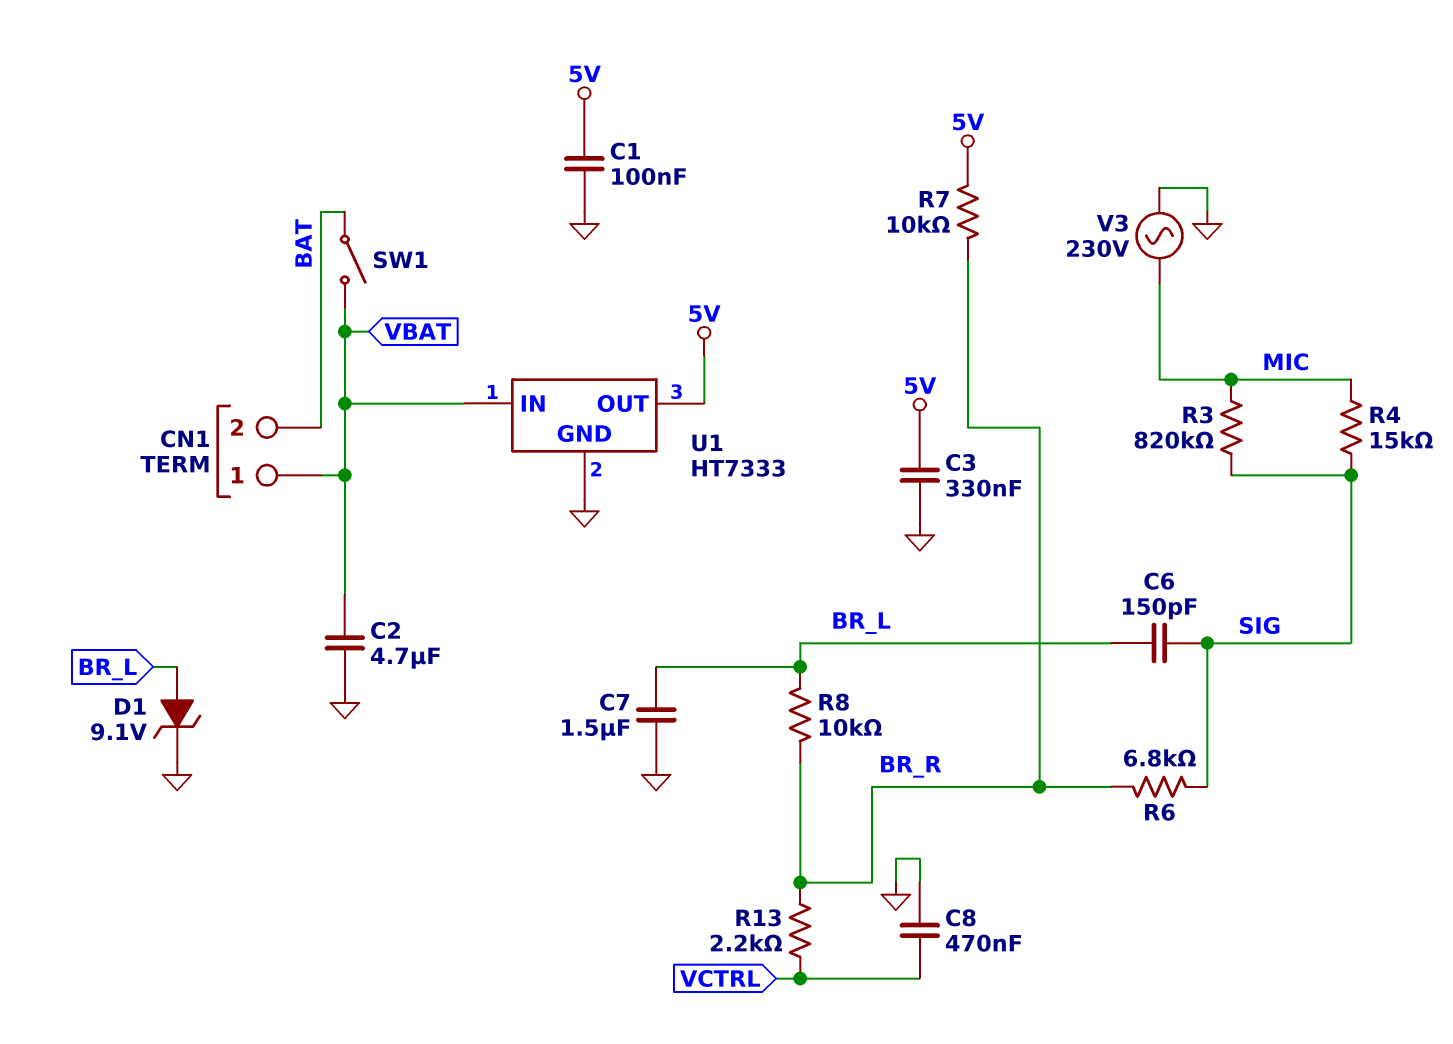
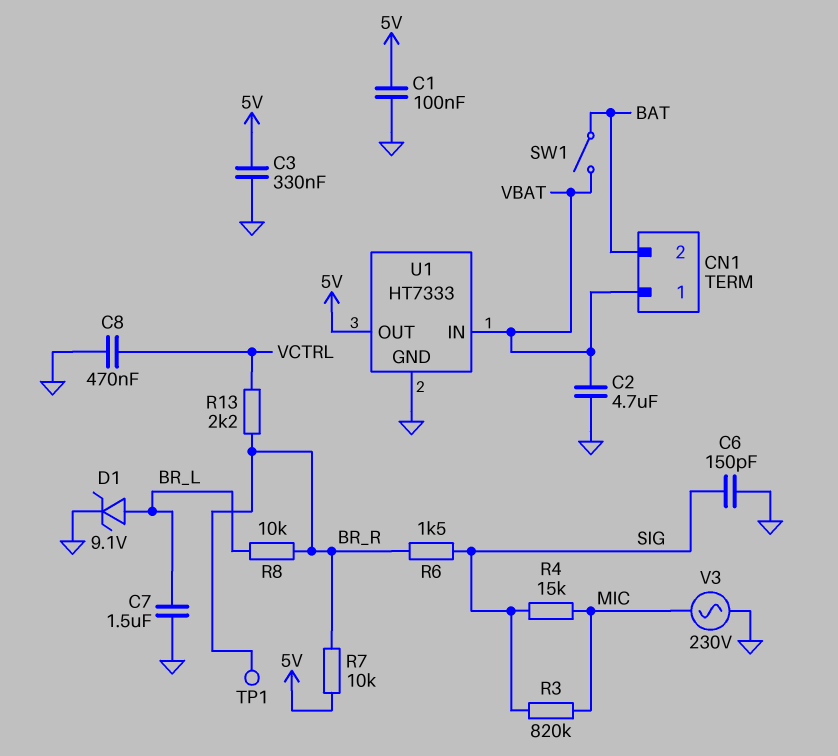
C6: 150pF (BR_L, SIG) -> 150pF (GND, SIG)
R6: 6.8k (BR_R, SIG) -> 1.5k (BR_R, SIG)
TP1: none -> test point (BR_R)

